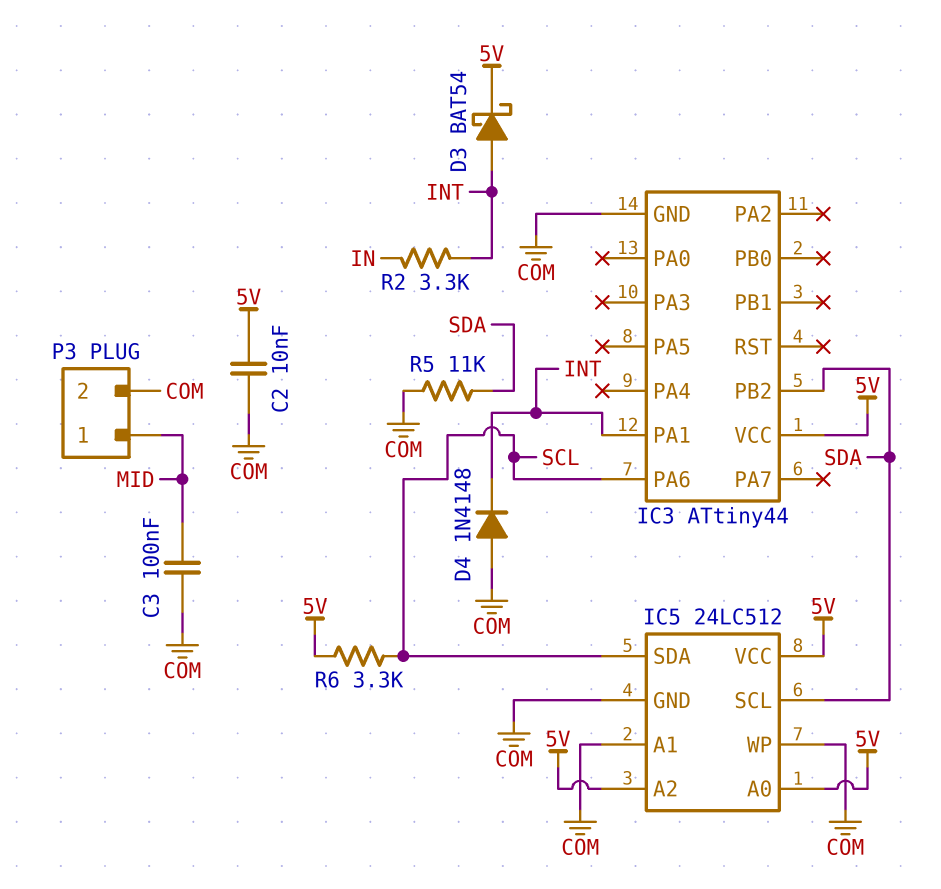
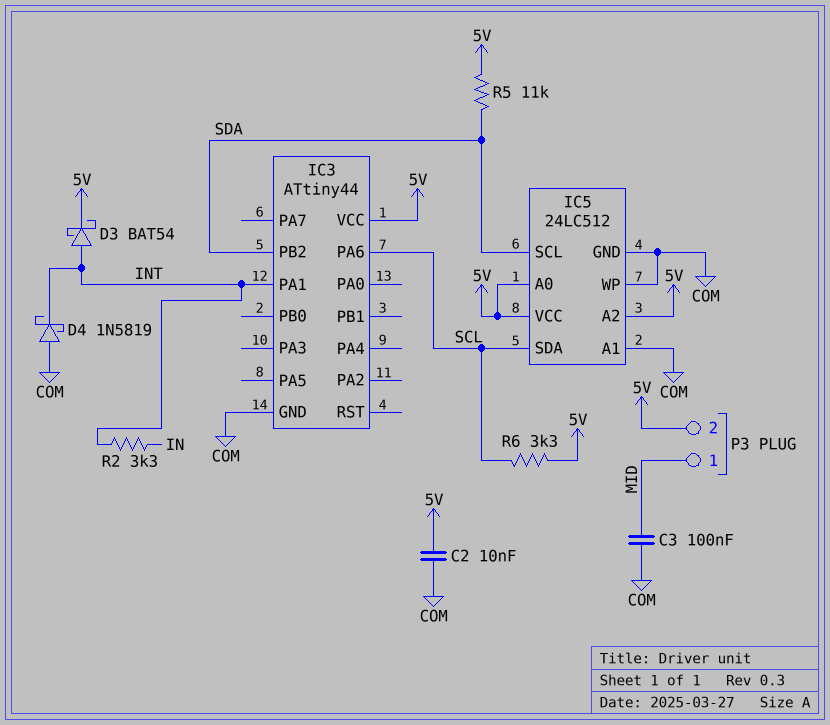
D4: diode 1N4148 (A COM, K INT) -> schottky 1N5819 (A COM, K INT)
P3 pin 2: COM -> 5V
R5: 11k (COM, SDA) -> 11k (5V, SDA)

